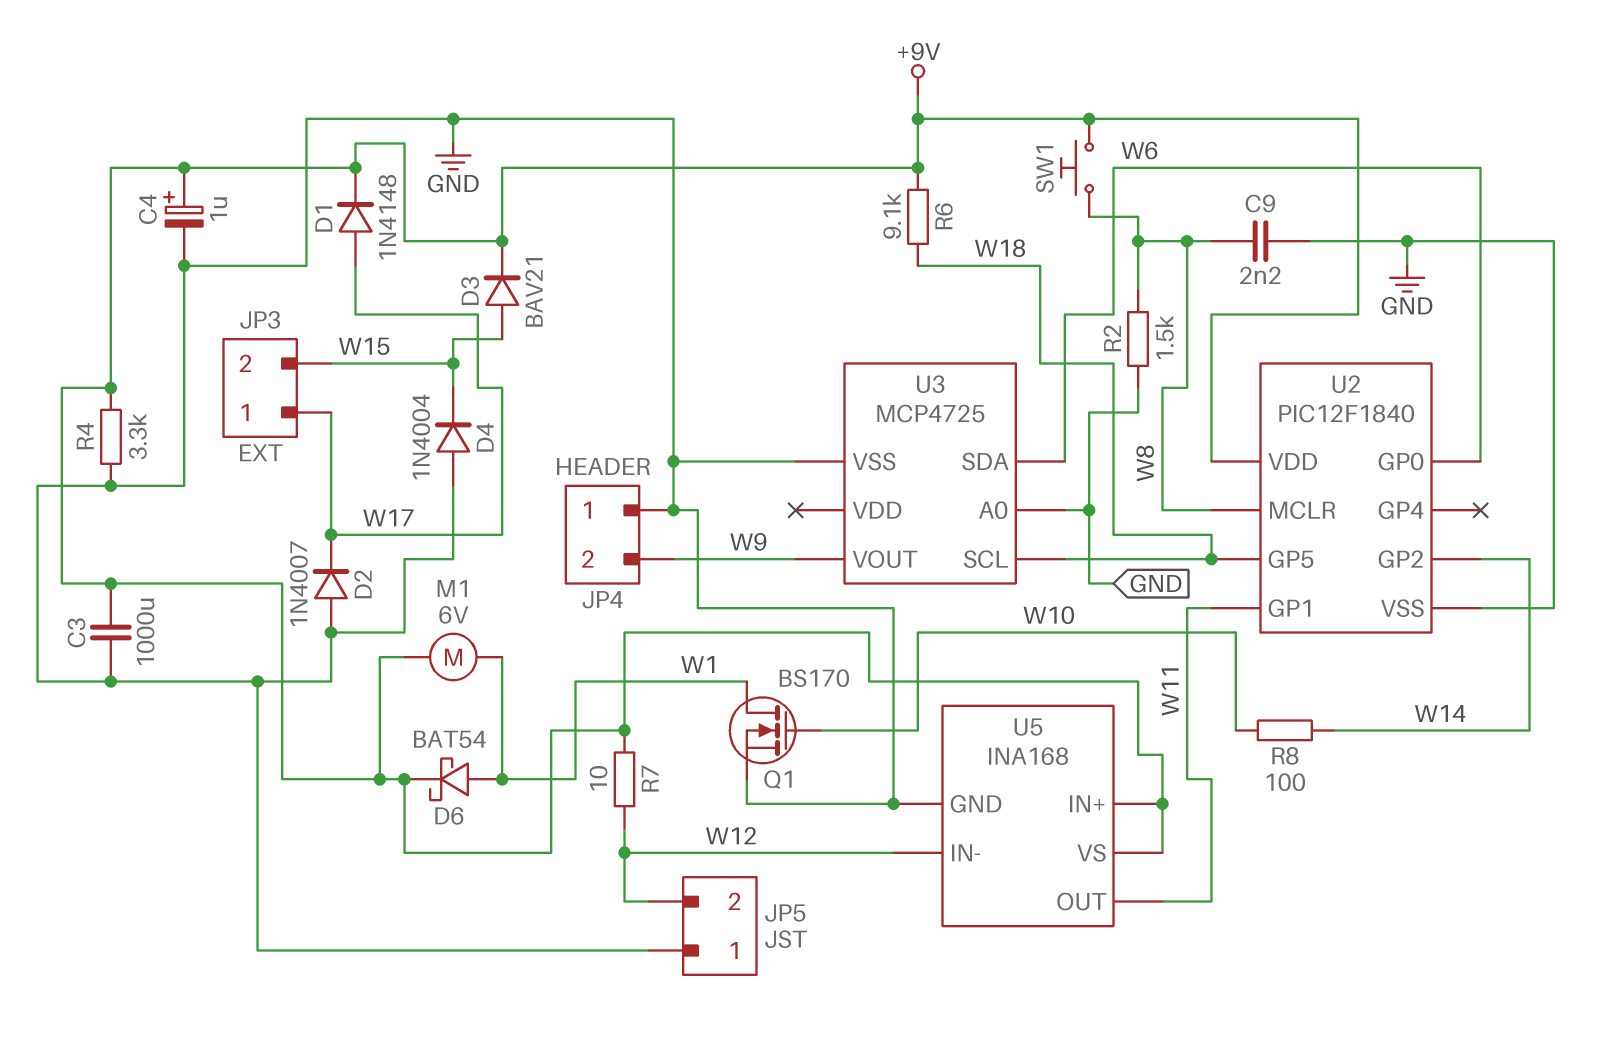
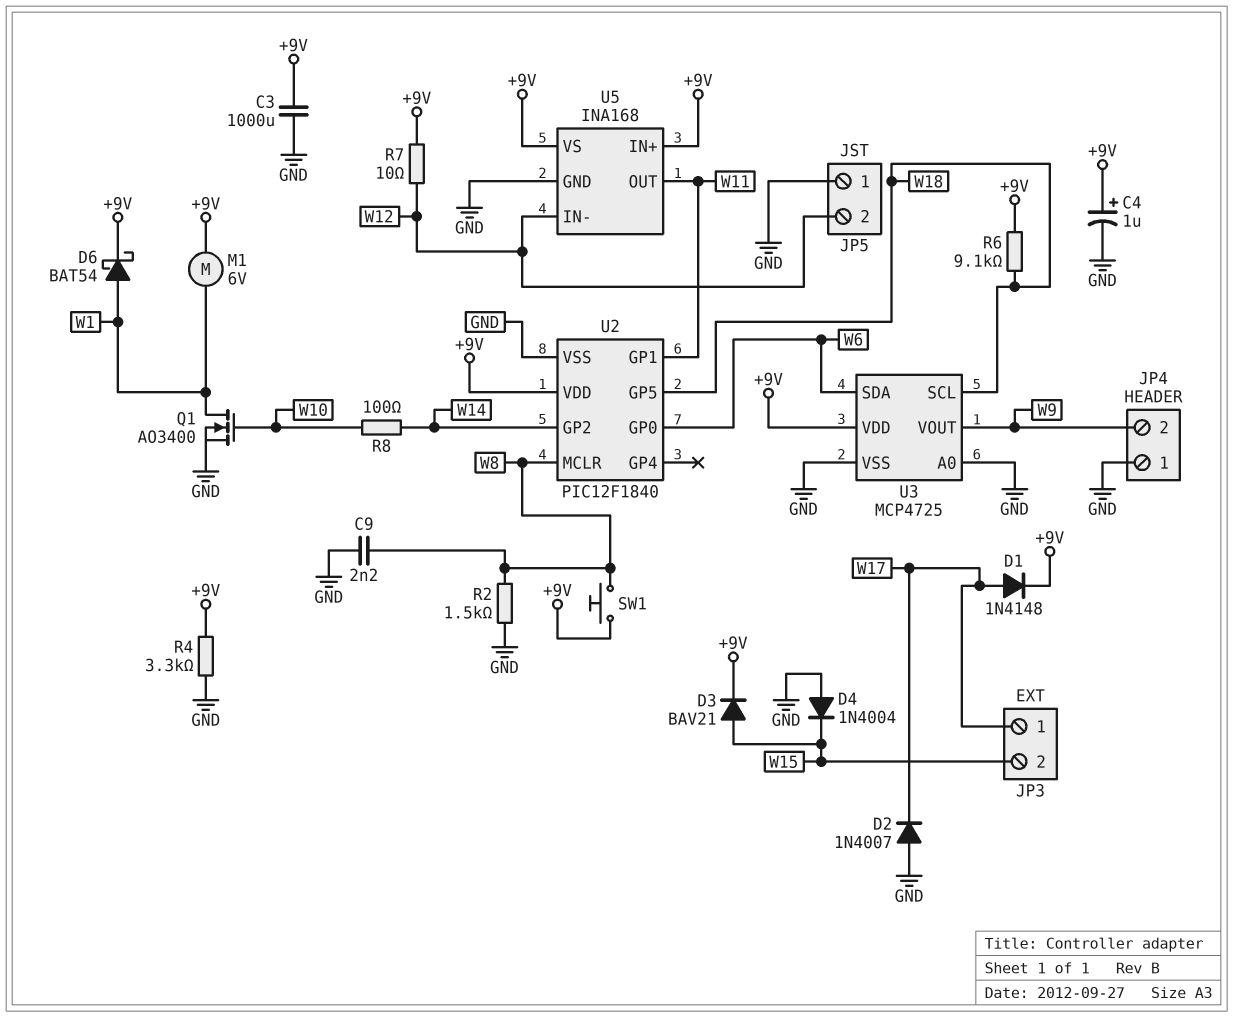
Q1: NMOS BS170 (G W10, D W1, S GND) -> NMOS AO3400 (G W10, D W1, S GND)
U3 pin VDD: none -> +9V

